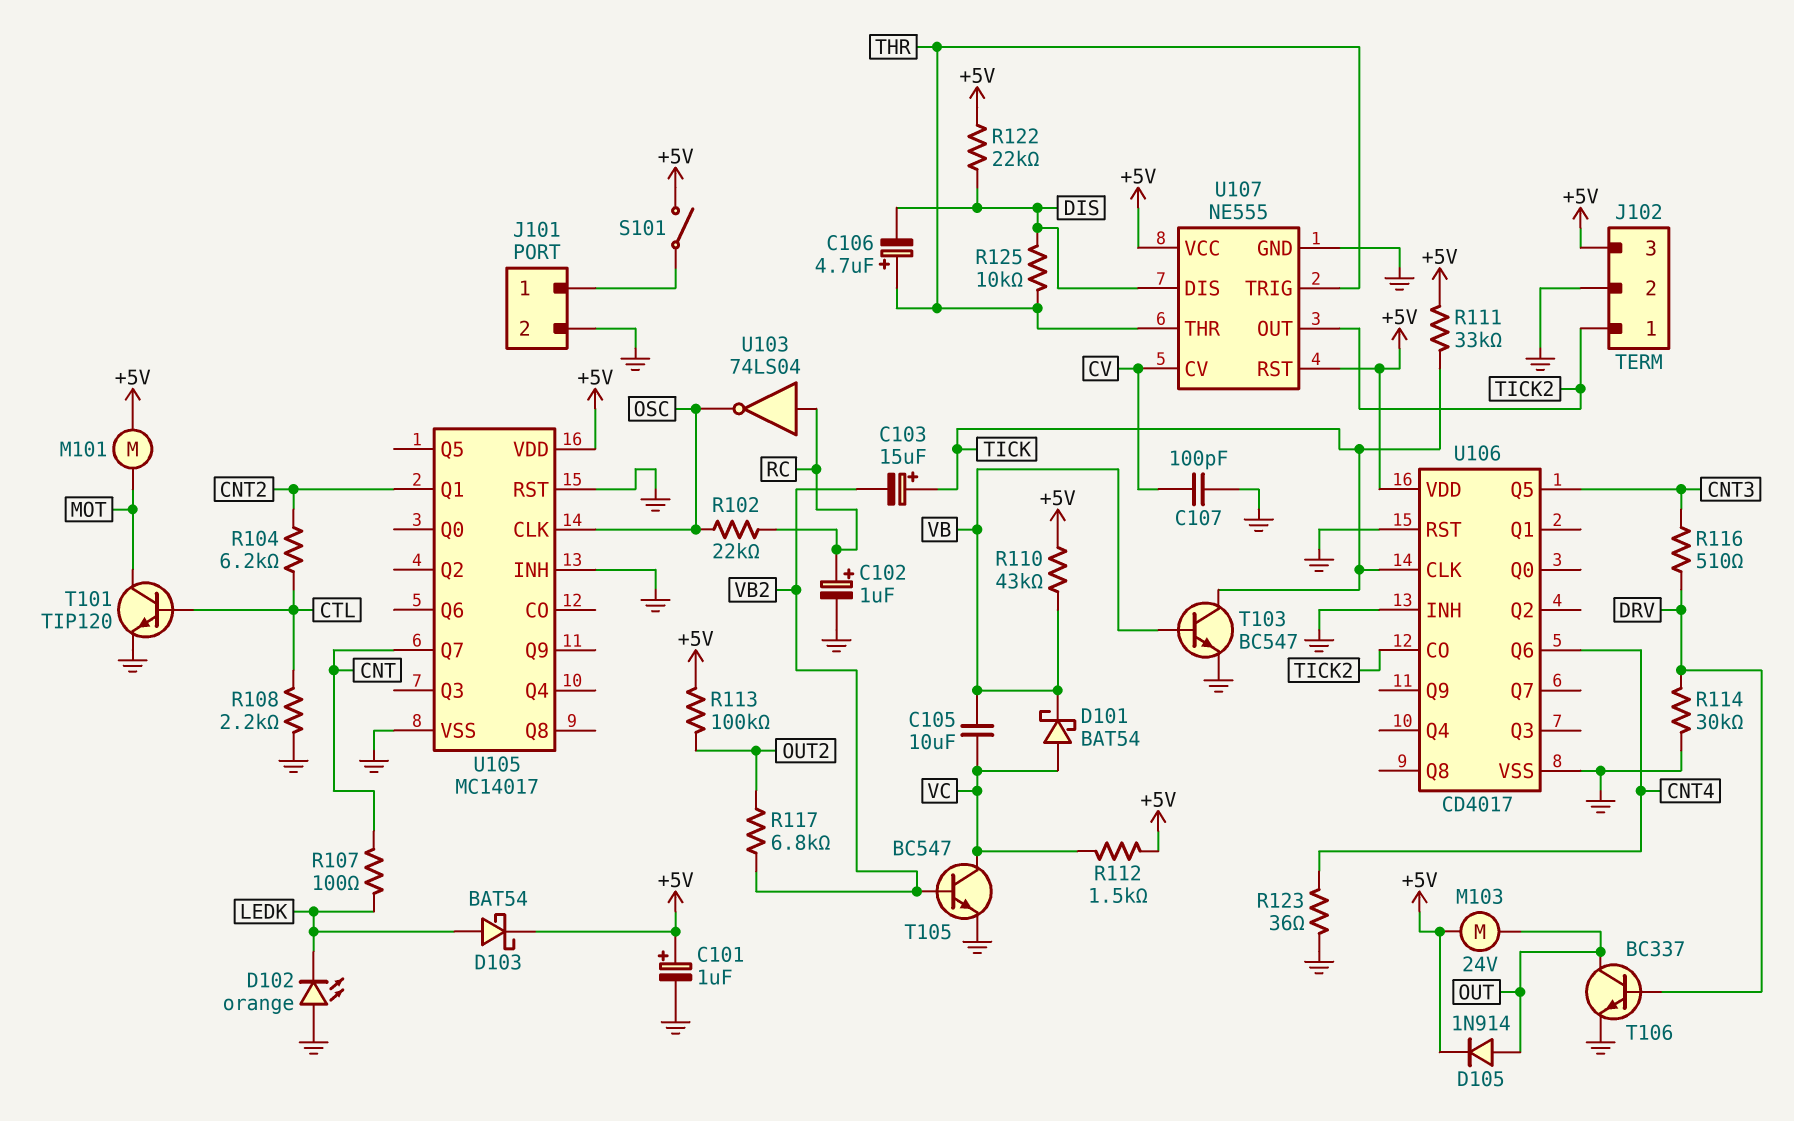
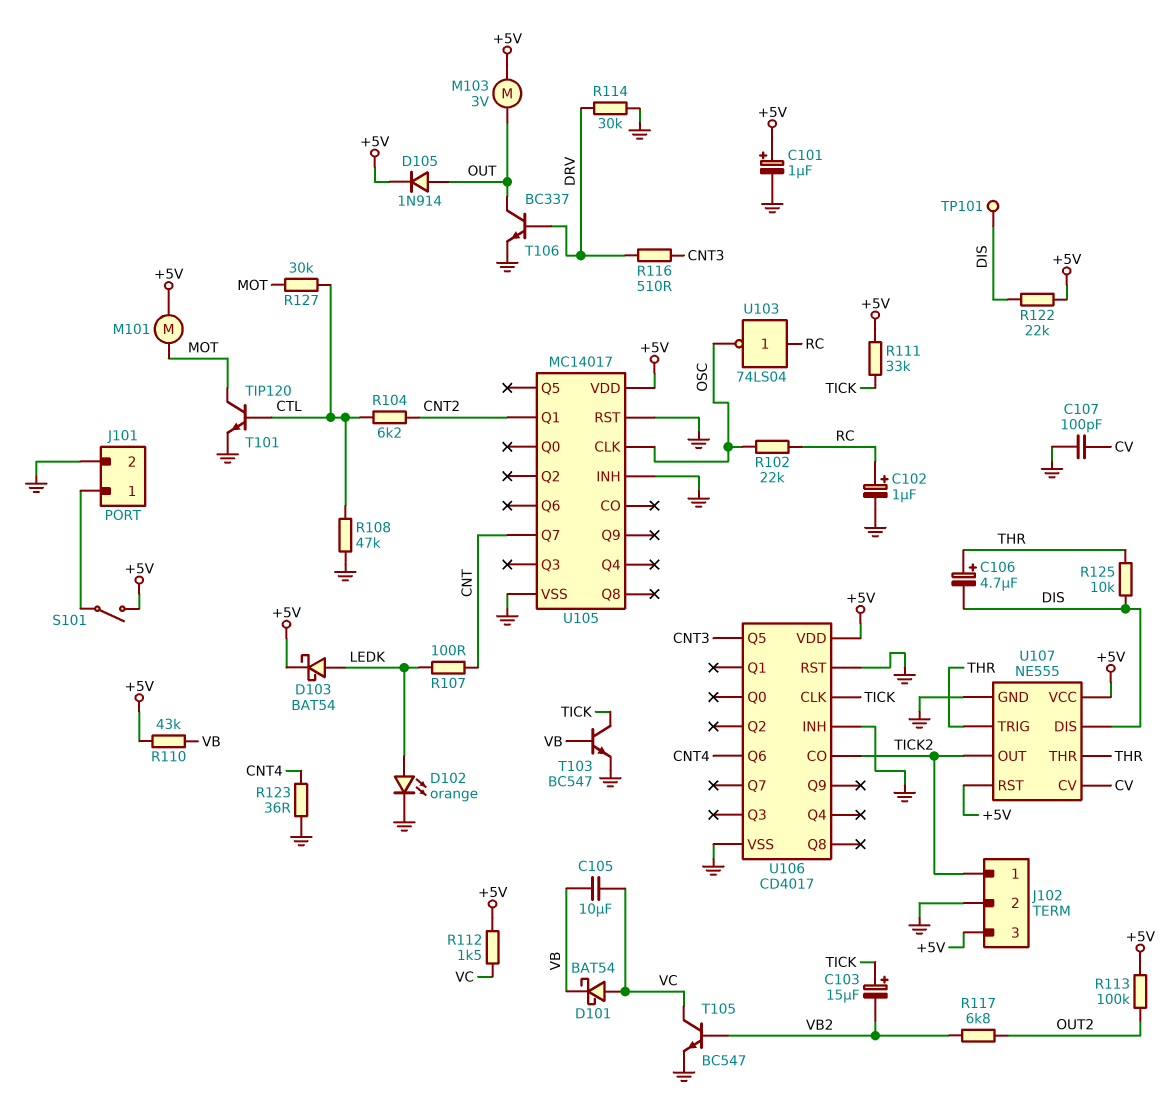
D102: LED orange (A GND, K LEDK) -> LED orange (A LEDK, K GND)
M103: motor 24V (+5V, OUT) -> motor 3V (+5V, OUT)
R108: 2.2k (CTL, GND) -> 47k (CTL, GND)
R127: none -> 30k (CTL, MOT)
TP101: none -> test point (DIS)

